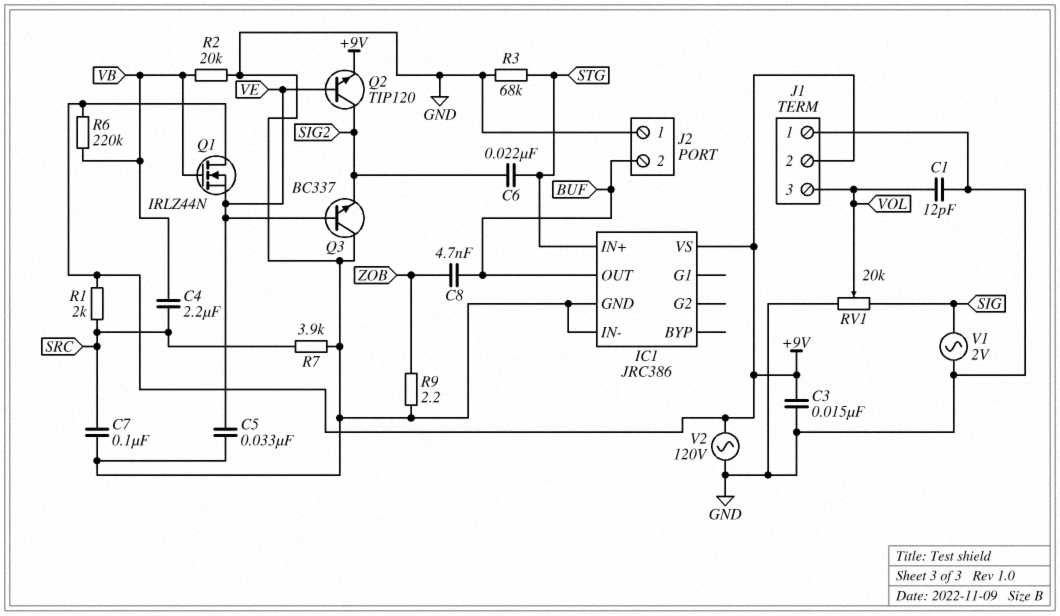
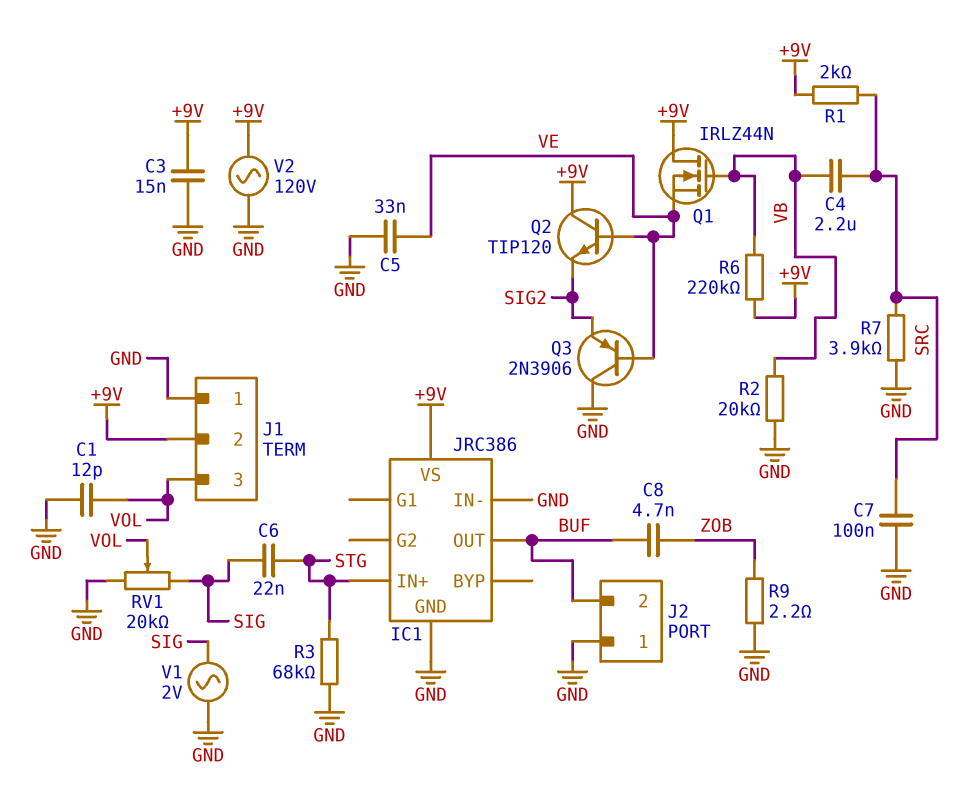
C6: 22nF (SIG2, STG) -> 22nF (SIG, STG)
Q2: NPN TIP120 (B VE, C SIG2, E +9V) -> NPN TIP120 (B VE, C +9V, E SIG2)
Q3: NPN BC337 (B VE, C GND, E SIG2) -> PNP 2N3906 (B VE, C GND, E SIG2)

